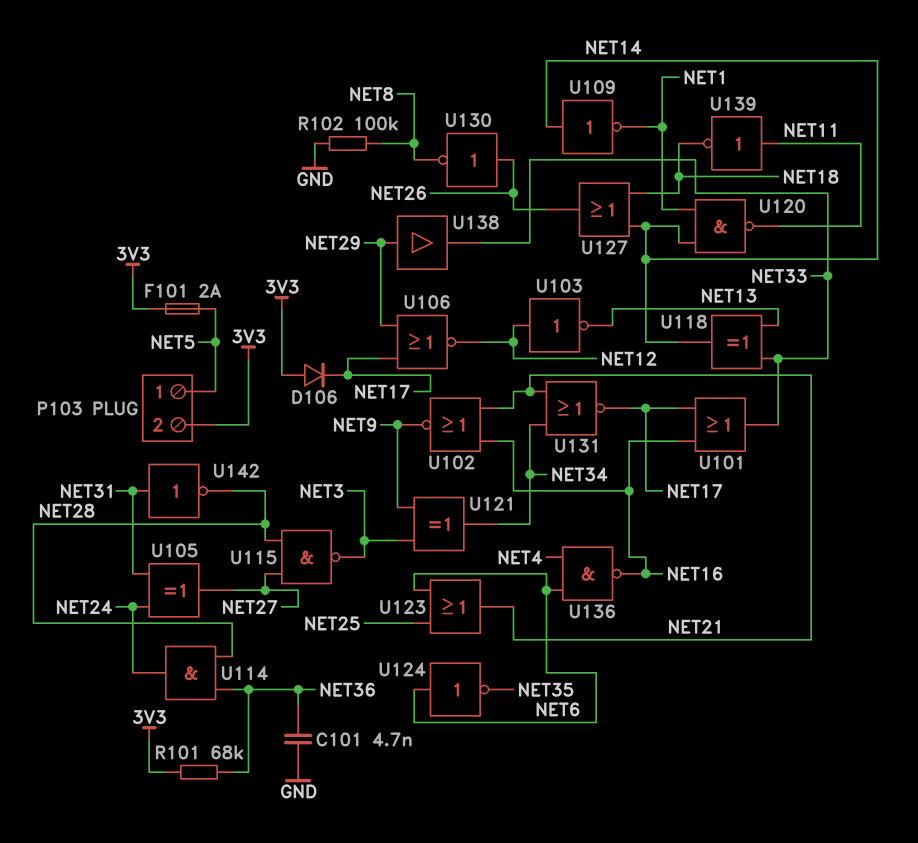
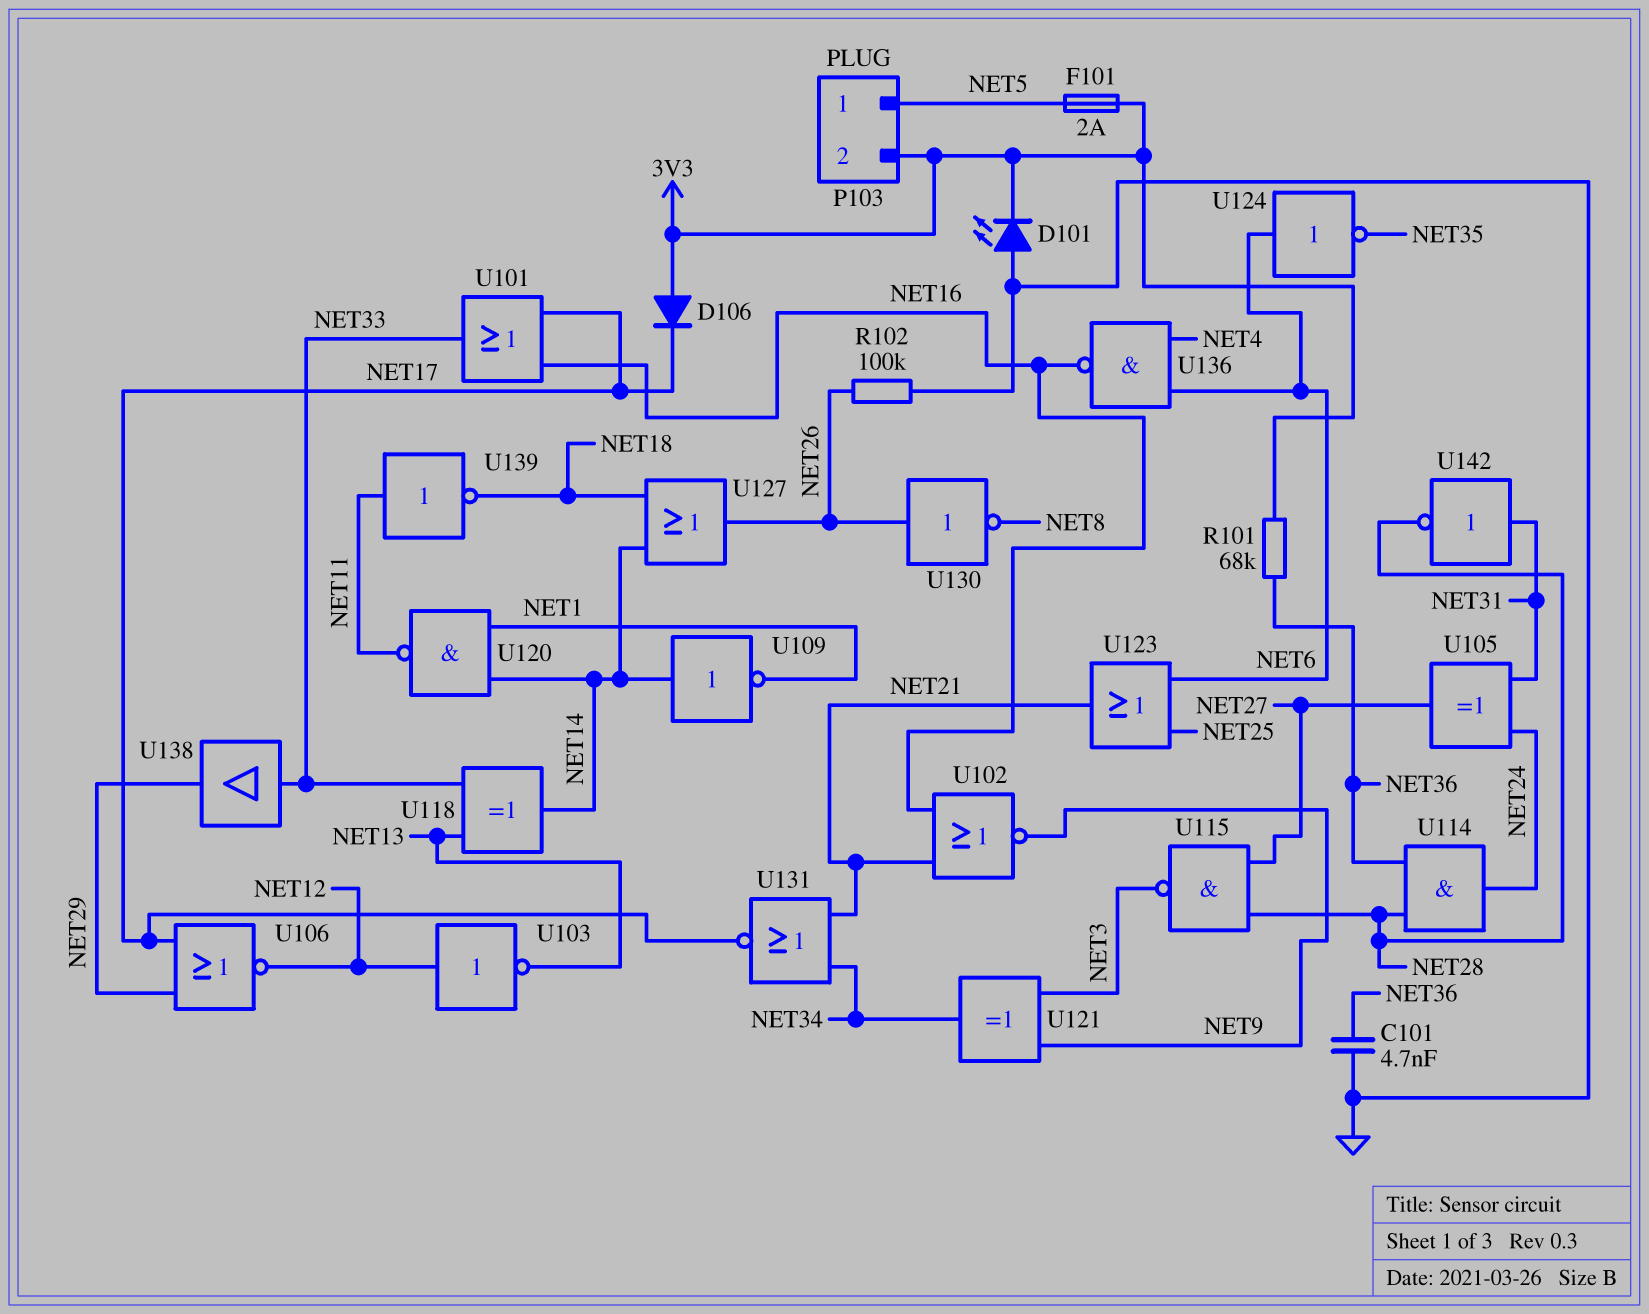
D101: none -> LED (A GND, K 3V3)
R102: 100k (GND, NET8) -> 100k (GND, NET26)
U138: buffer (in NET29, out NET33) -> buffer (in NET33, out NET29)

